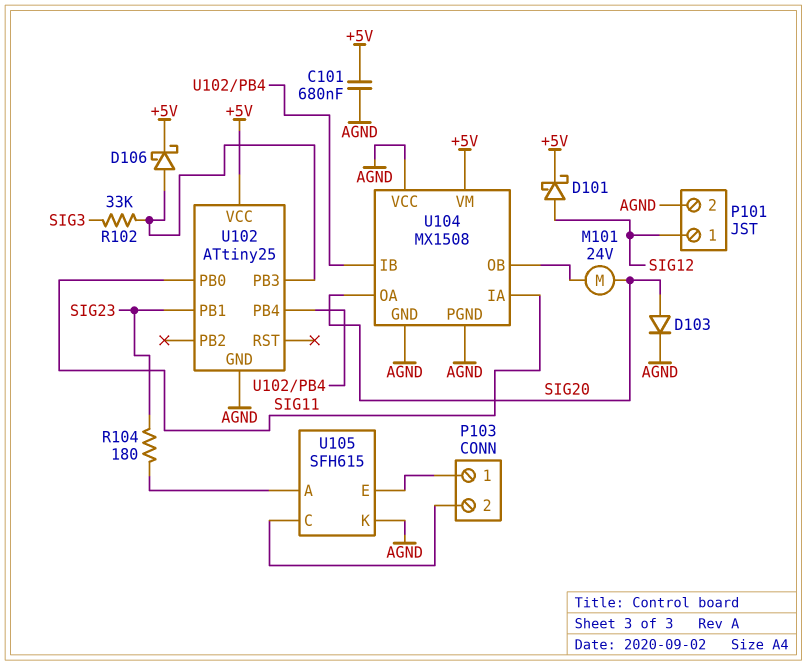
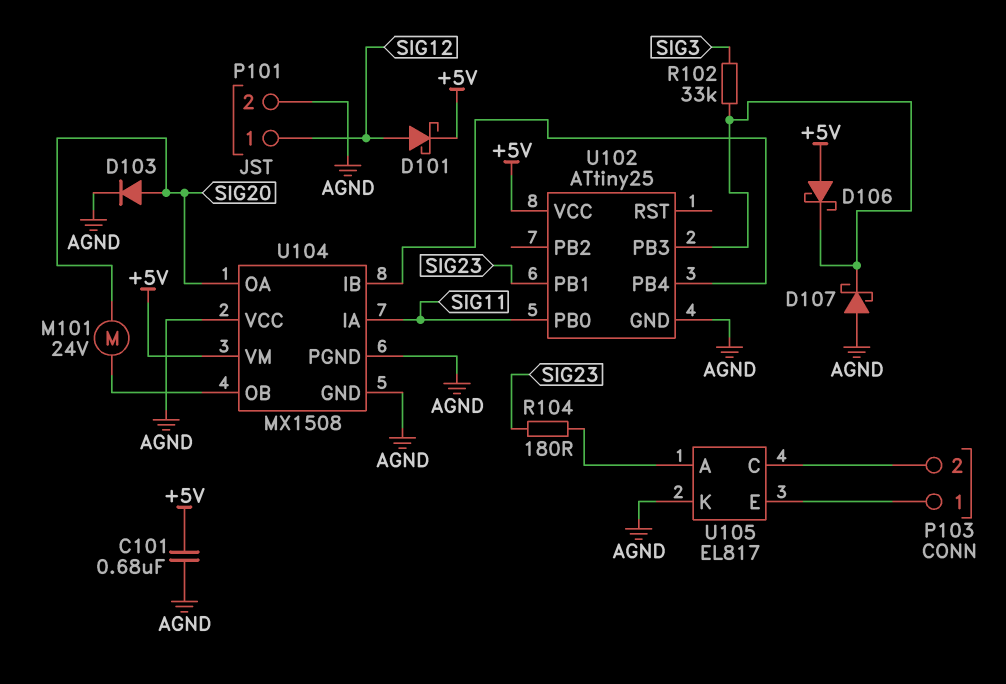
D106: schottky (A U102/PB3, K +5V) -> schottky (A +5V, K U102/PB3)
D107: none -> schottky (A AGND, K U102/PB3)
U105: SFH615 -> EL817

